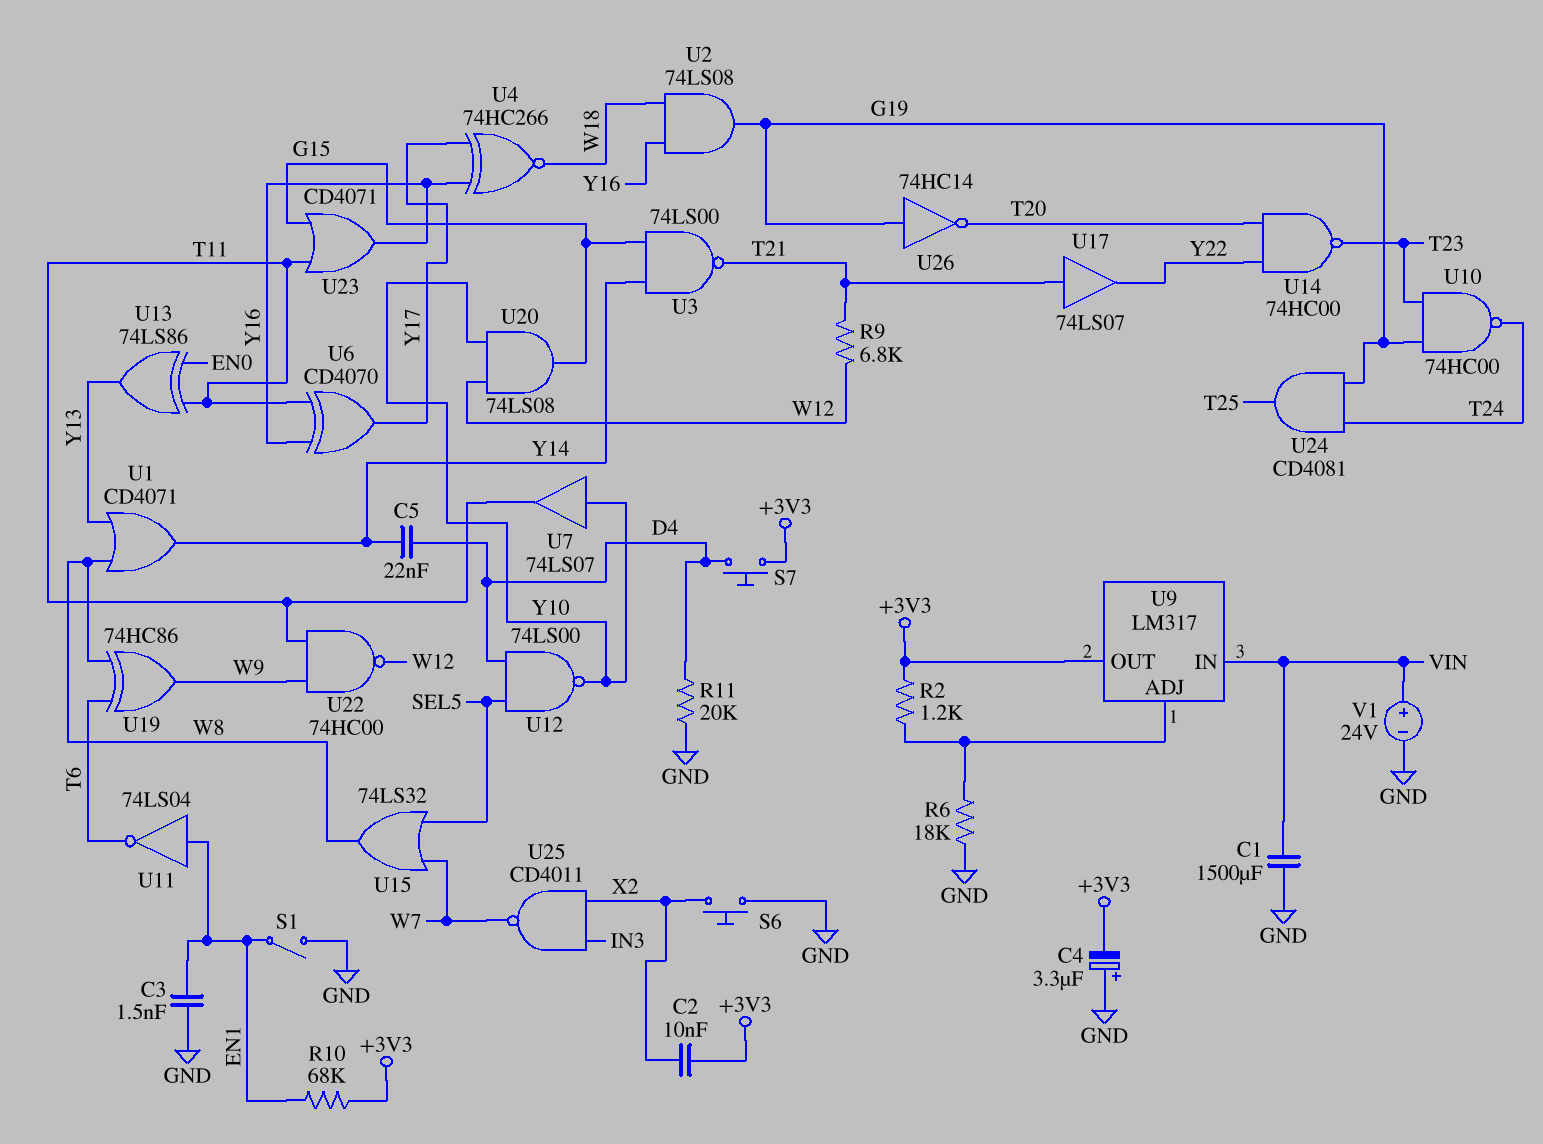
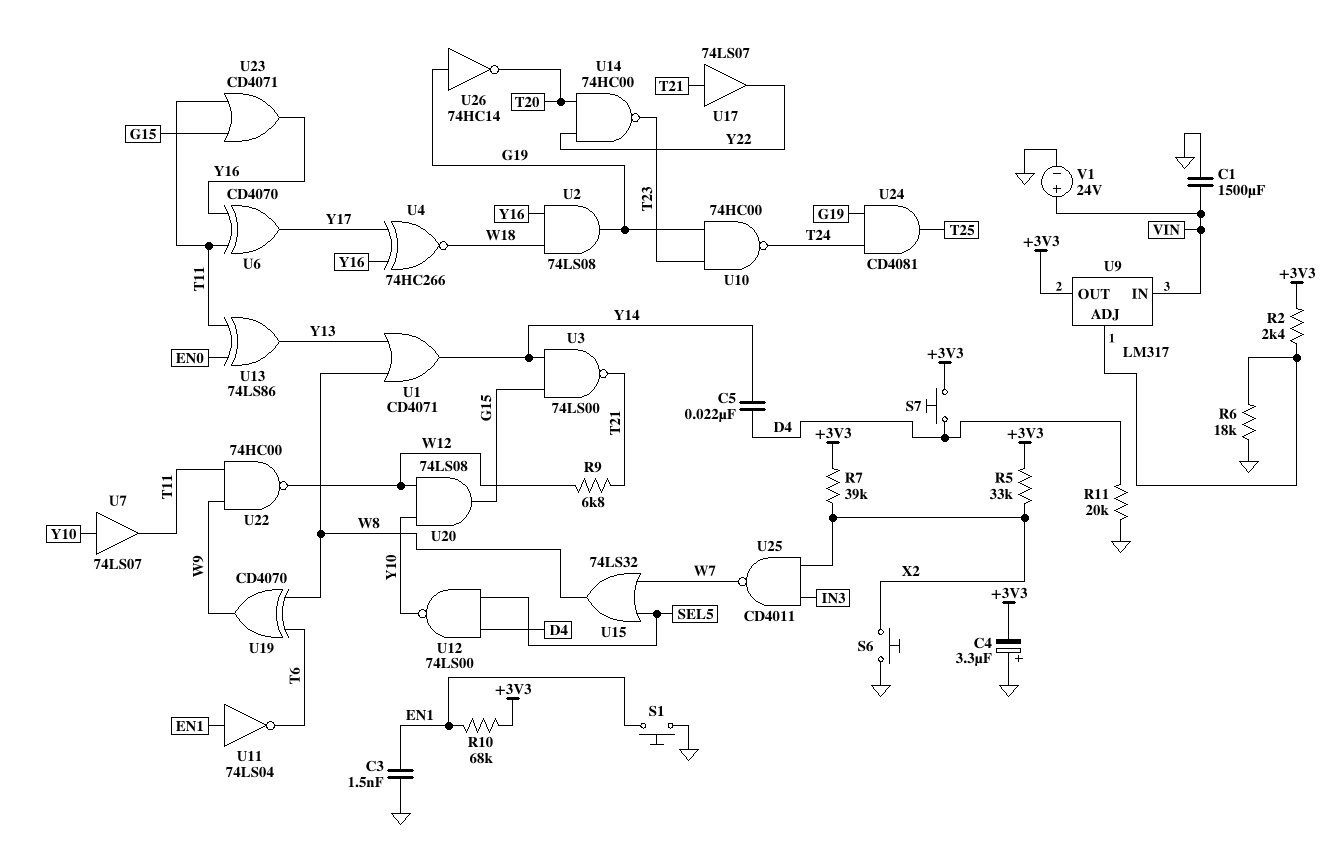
C2: 10nF (+3V3, X2) -> none
R2: 1.2k (+3V3, U9/ADJ) -> 2.4k (+3V3, U9/ADJ)
R5: none -> 33k (+3V3, X2)
R7: none -> 39k (+3V3, X2)
S1: switch (EN1, GND) -> button (EN1, GND)
U19: XOR 74HC86 (in T6, in W8, out W9) -> XOR CD4070 (in T6, in W8, out W9)

